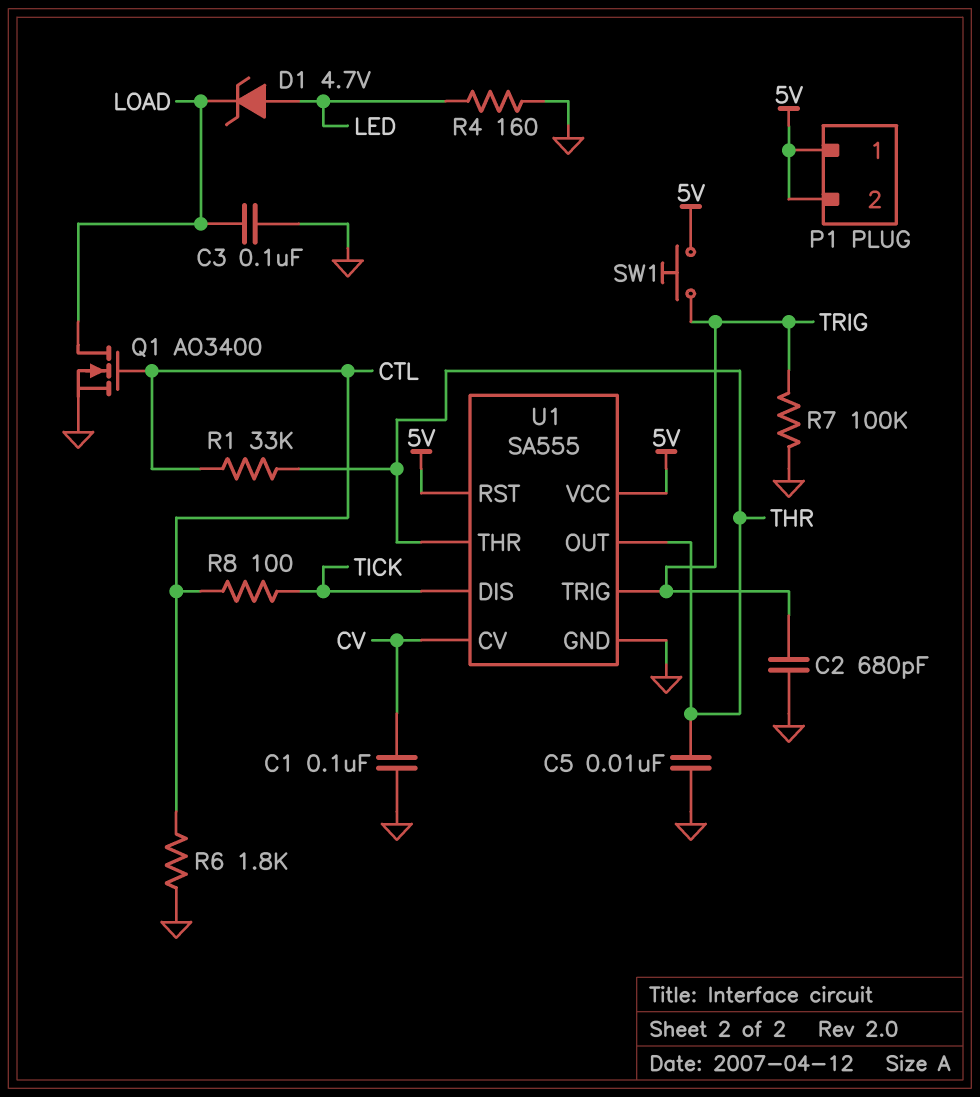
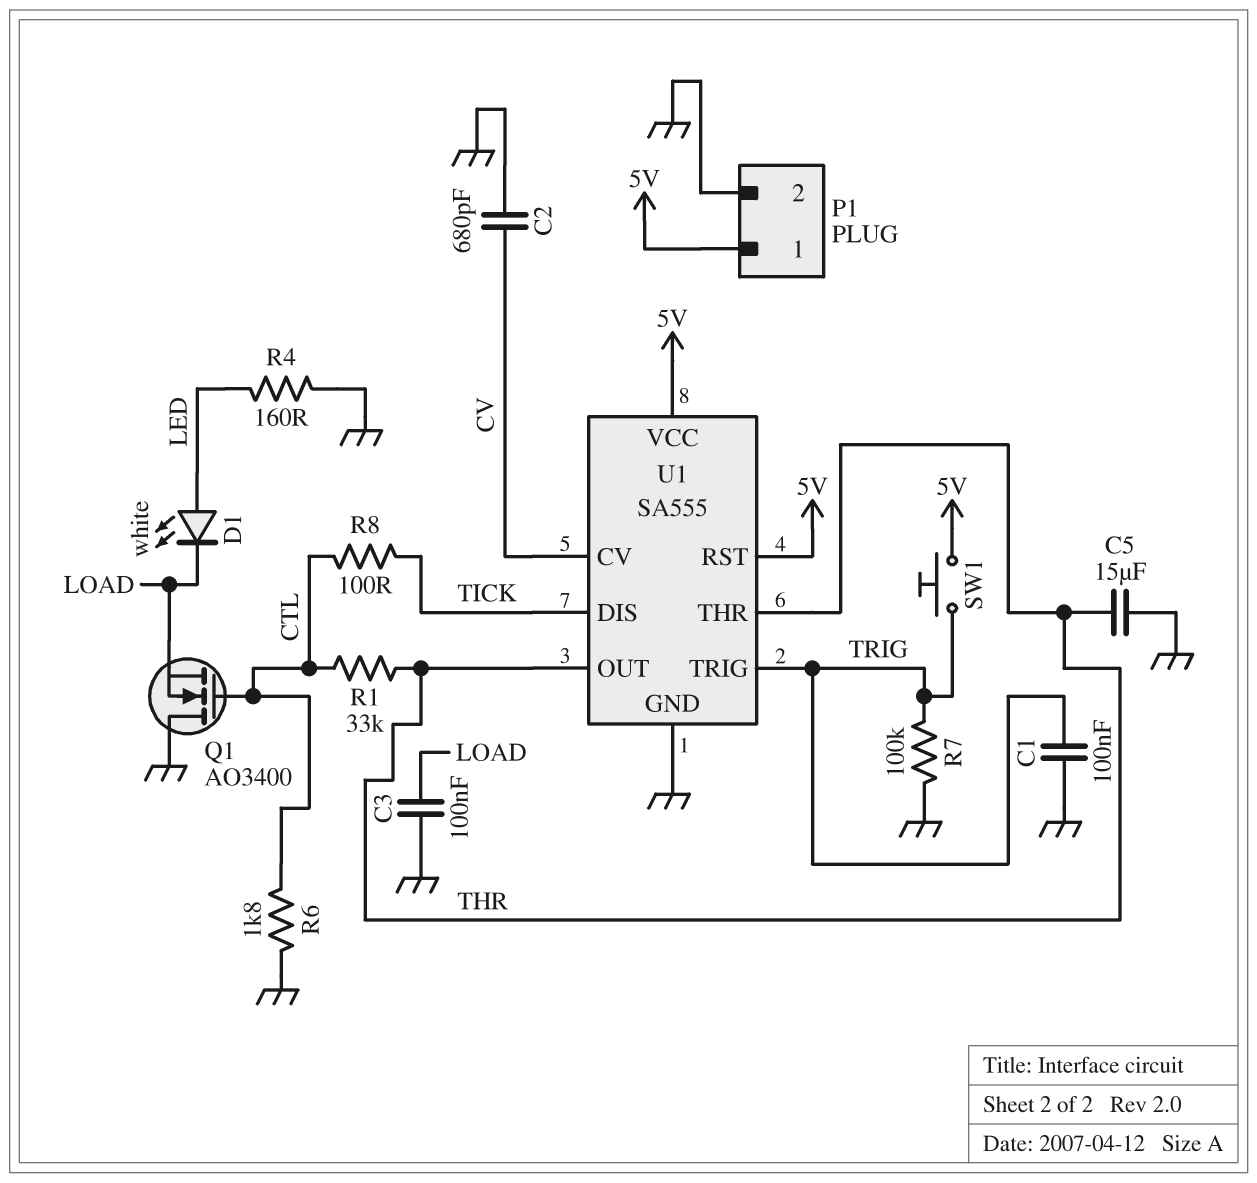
C1: 100nF (CV, GND) -> 100nF (GND, TRIG)
C2: 680pF (GND, TRIG) -> 680pF (CV, GND)
C5: 10nF (GND, THR) -> 15uF (GND, THR)
D1: zener 4.7V (A LED, K LOAD) -> LED white (A LED, K LOAD)
P1 pin 2: 5V -> GND
Q1: NMOS AO3400 (G CTL, D LOAD, S GND) -> NMOS AO3400 (G CTL, D GND, S LOAD)

